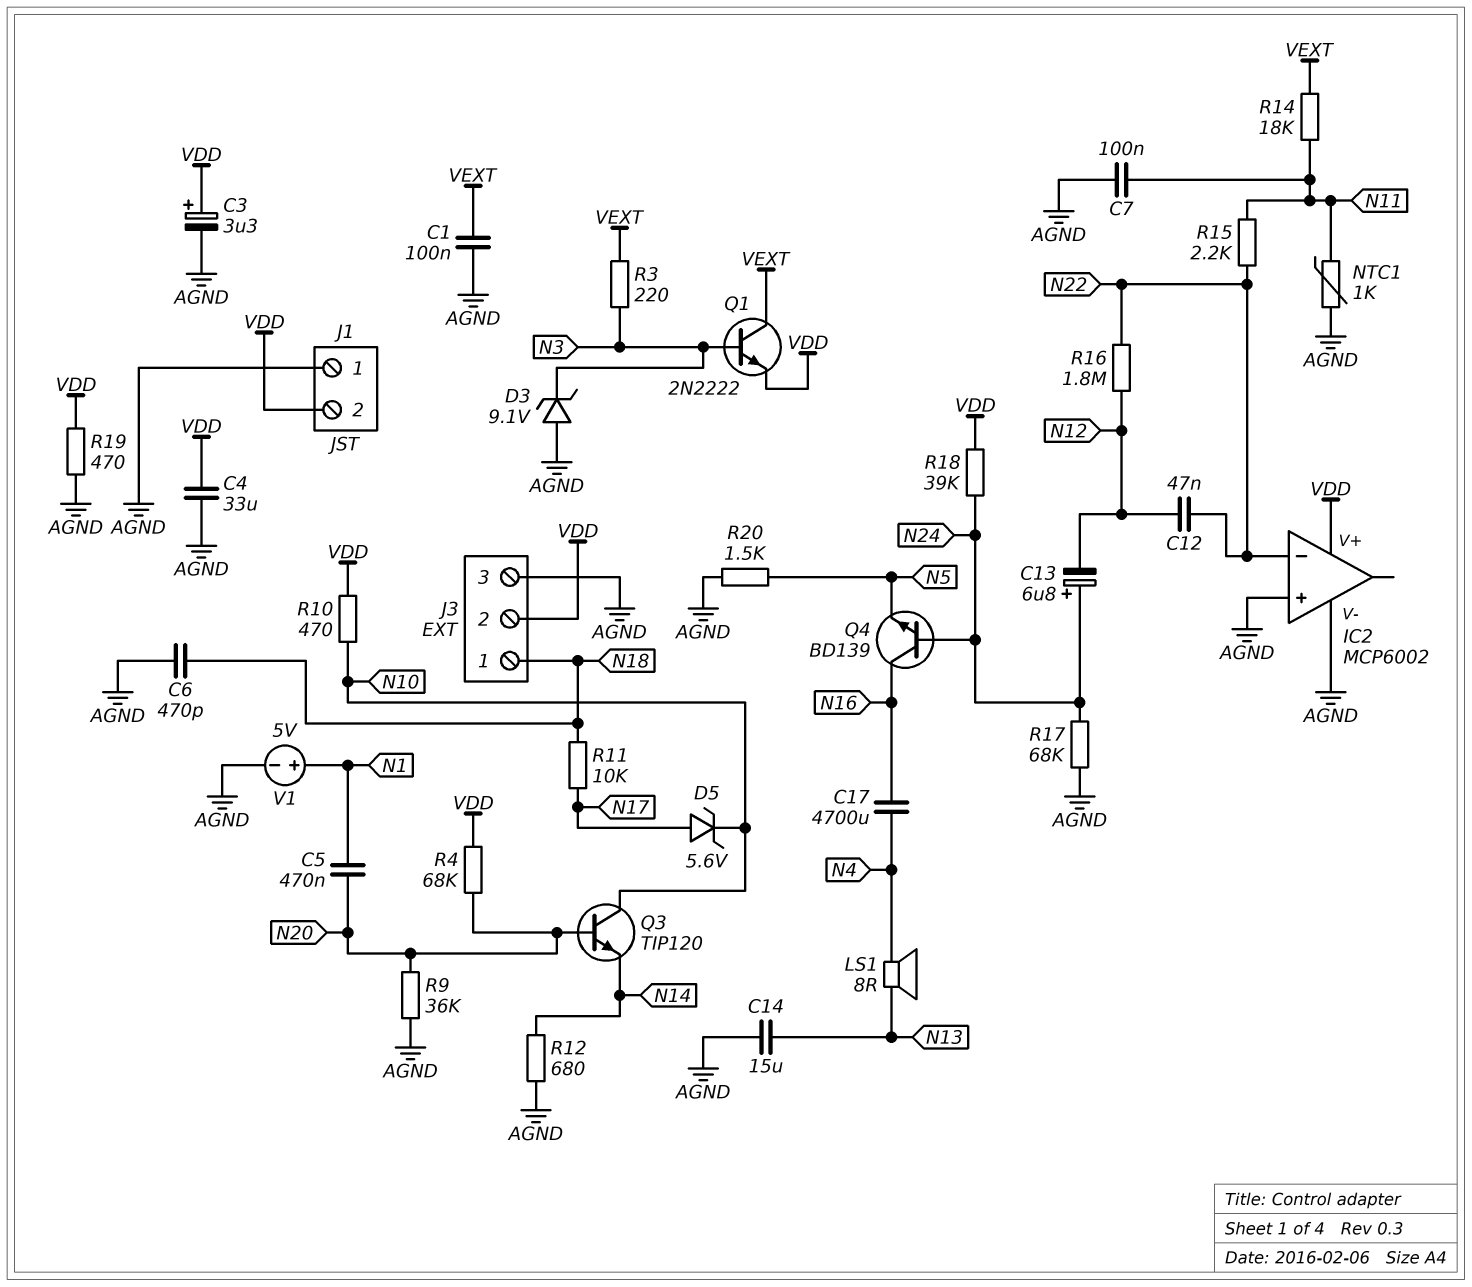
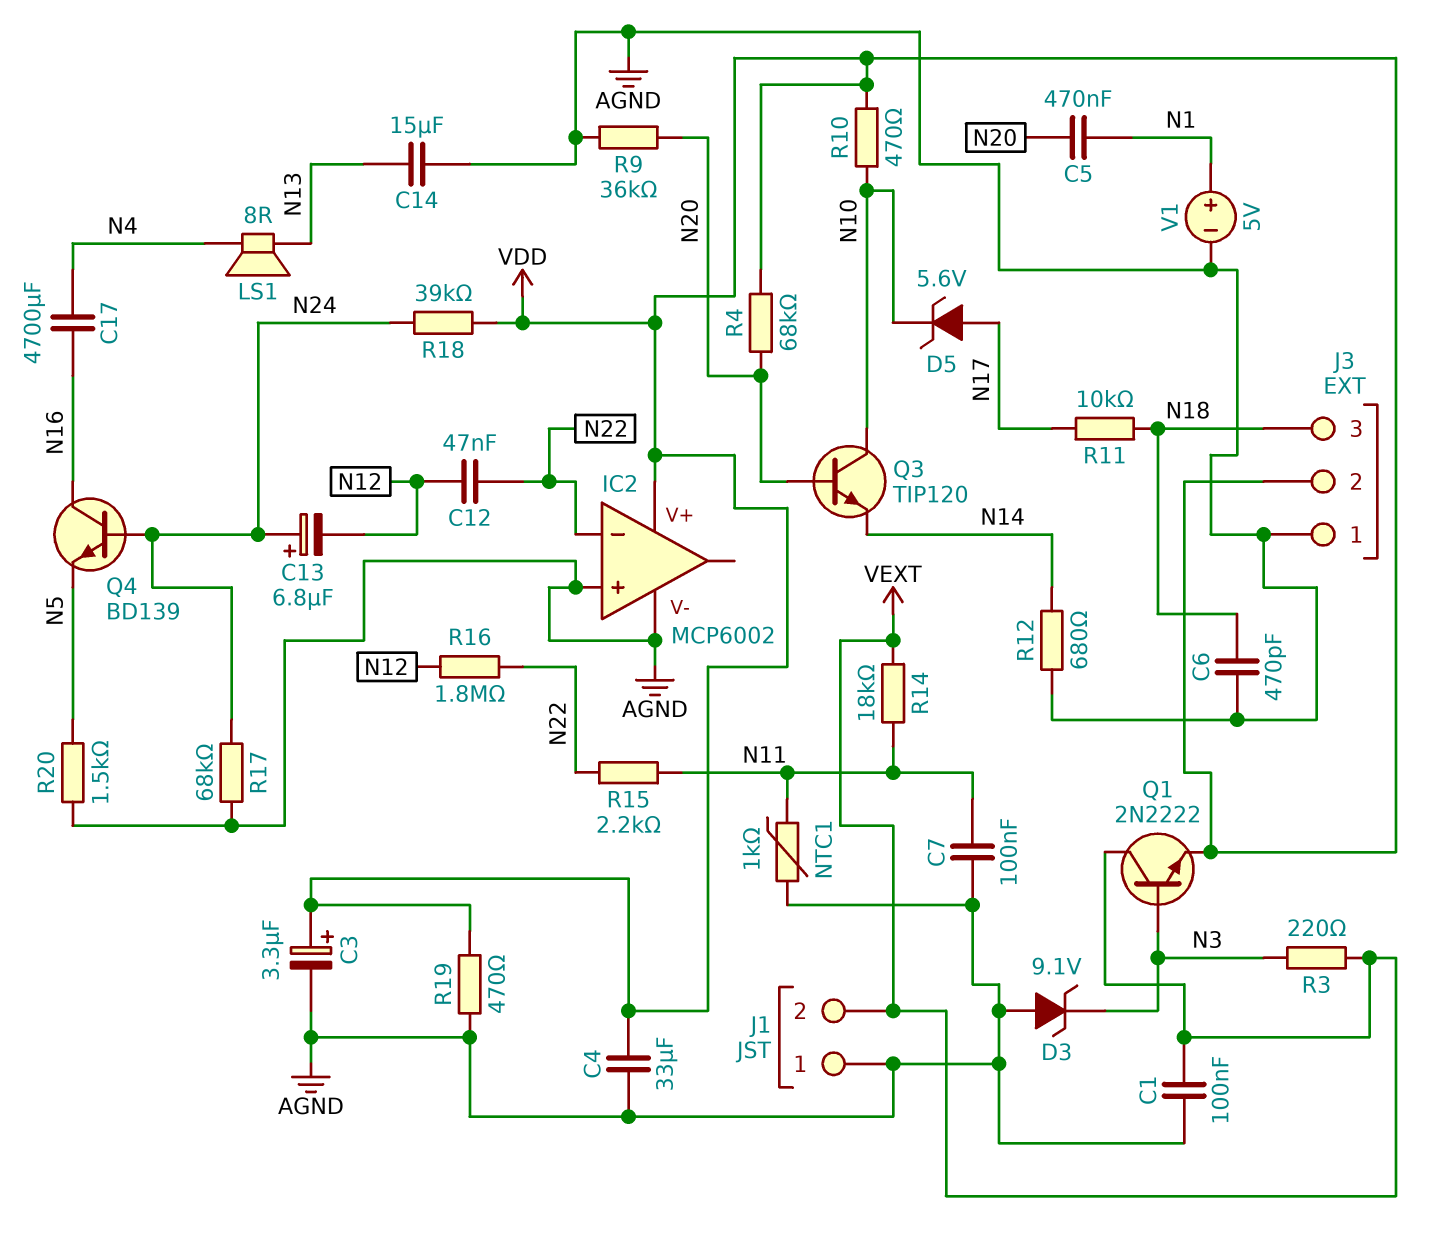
J1 pin 2: VDD -> VEXT
J3 pin 1: N18 -> AGND
J3 pin 3: AGND -> N18

